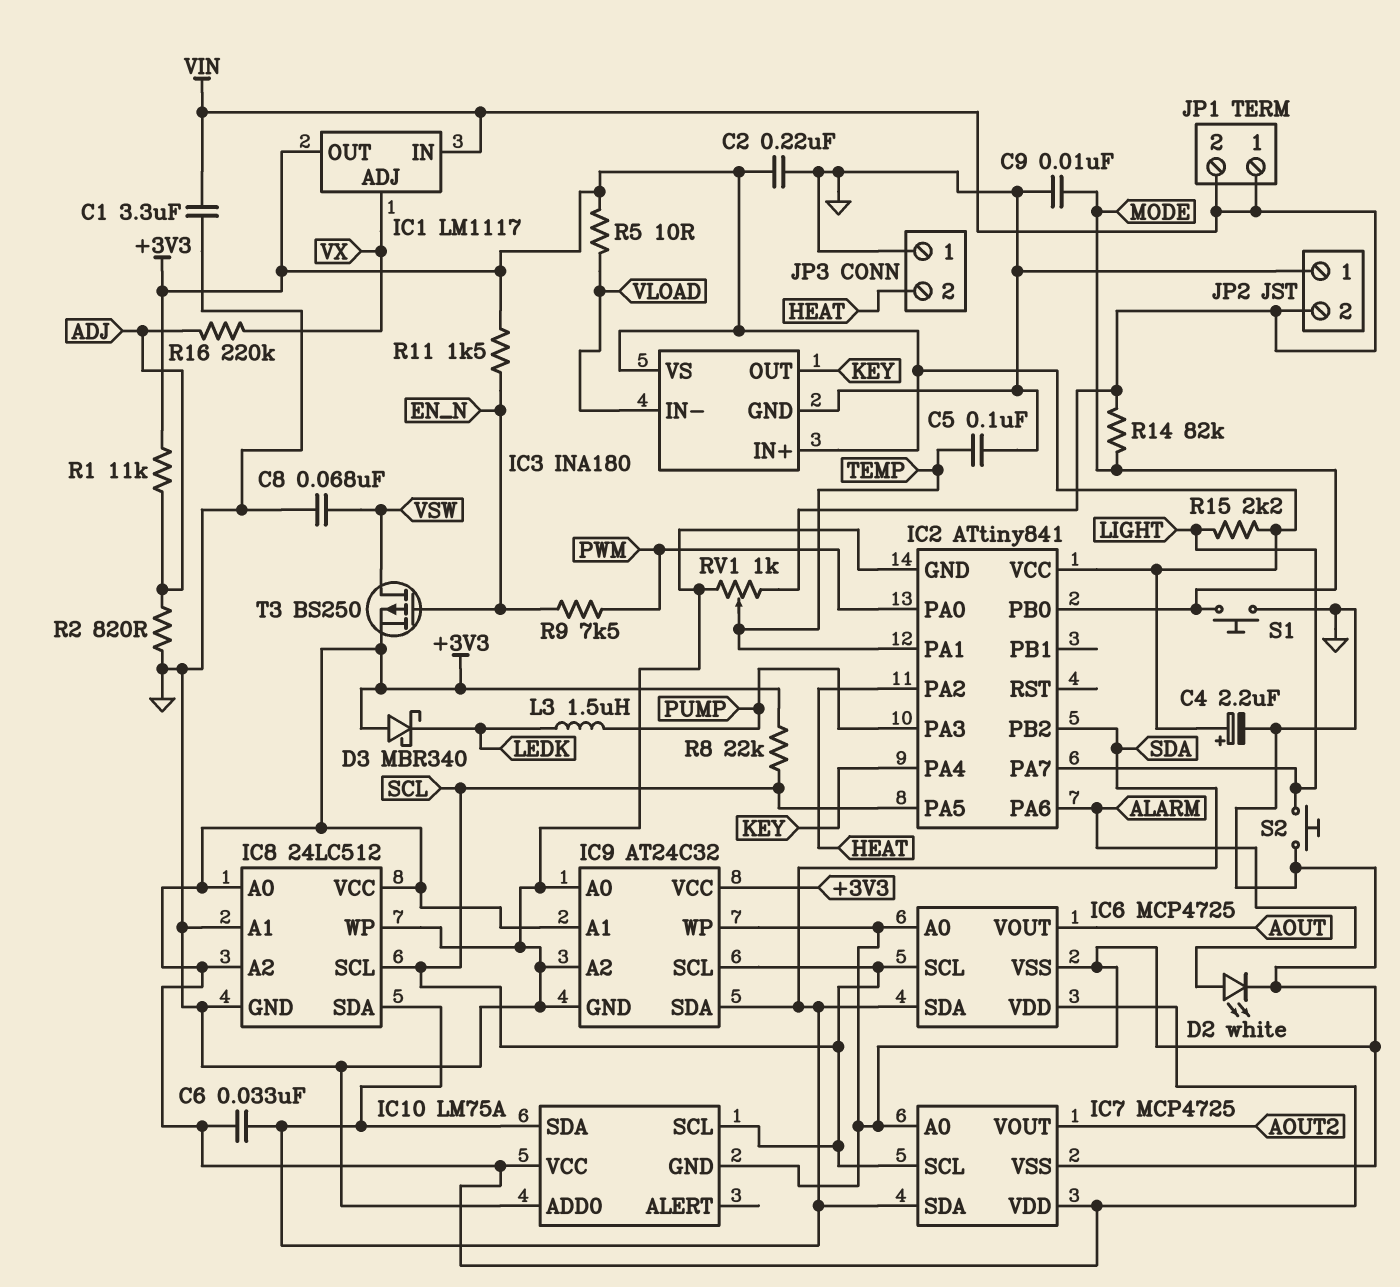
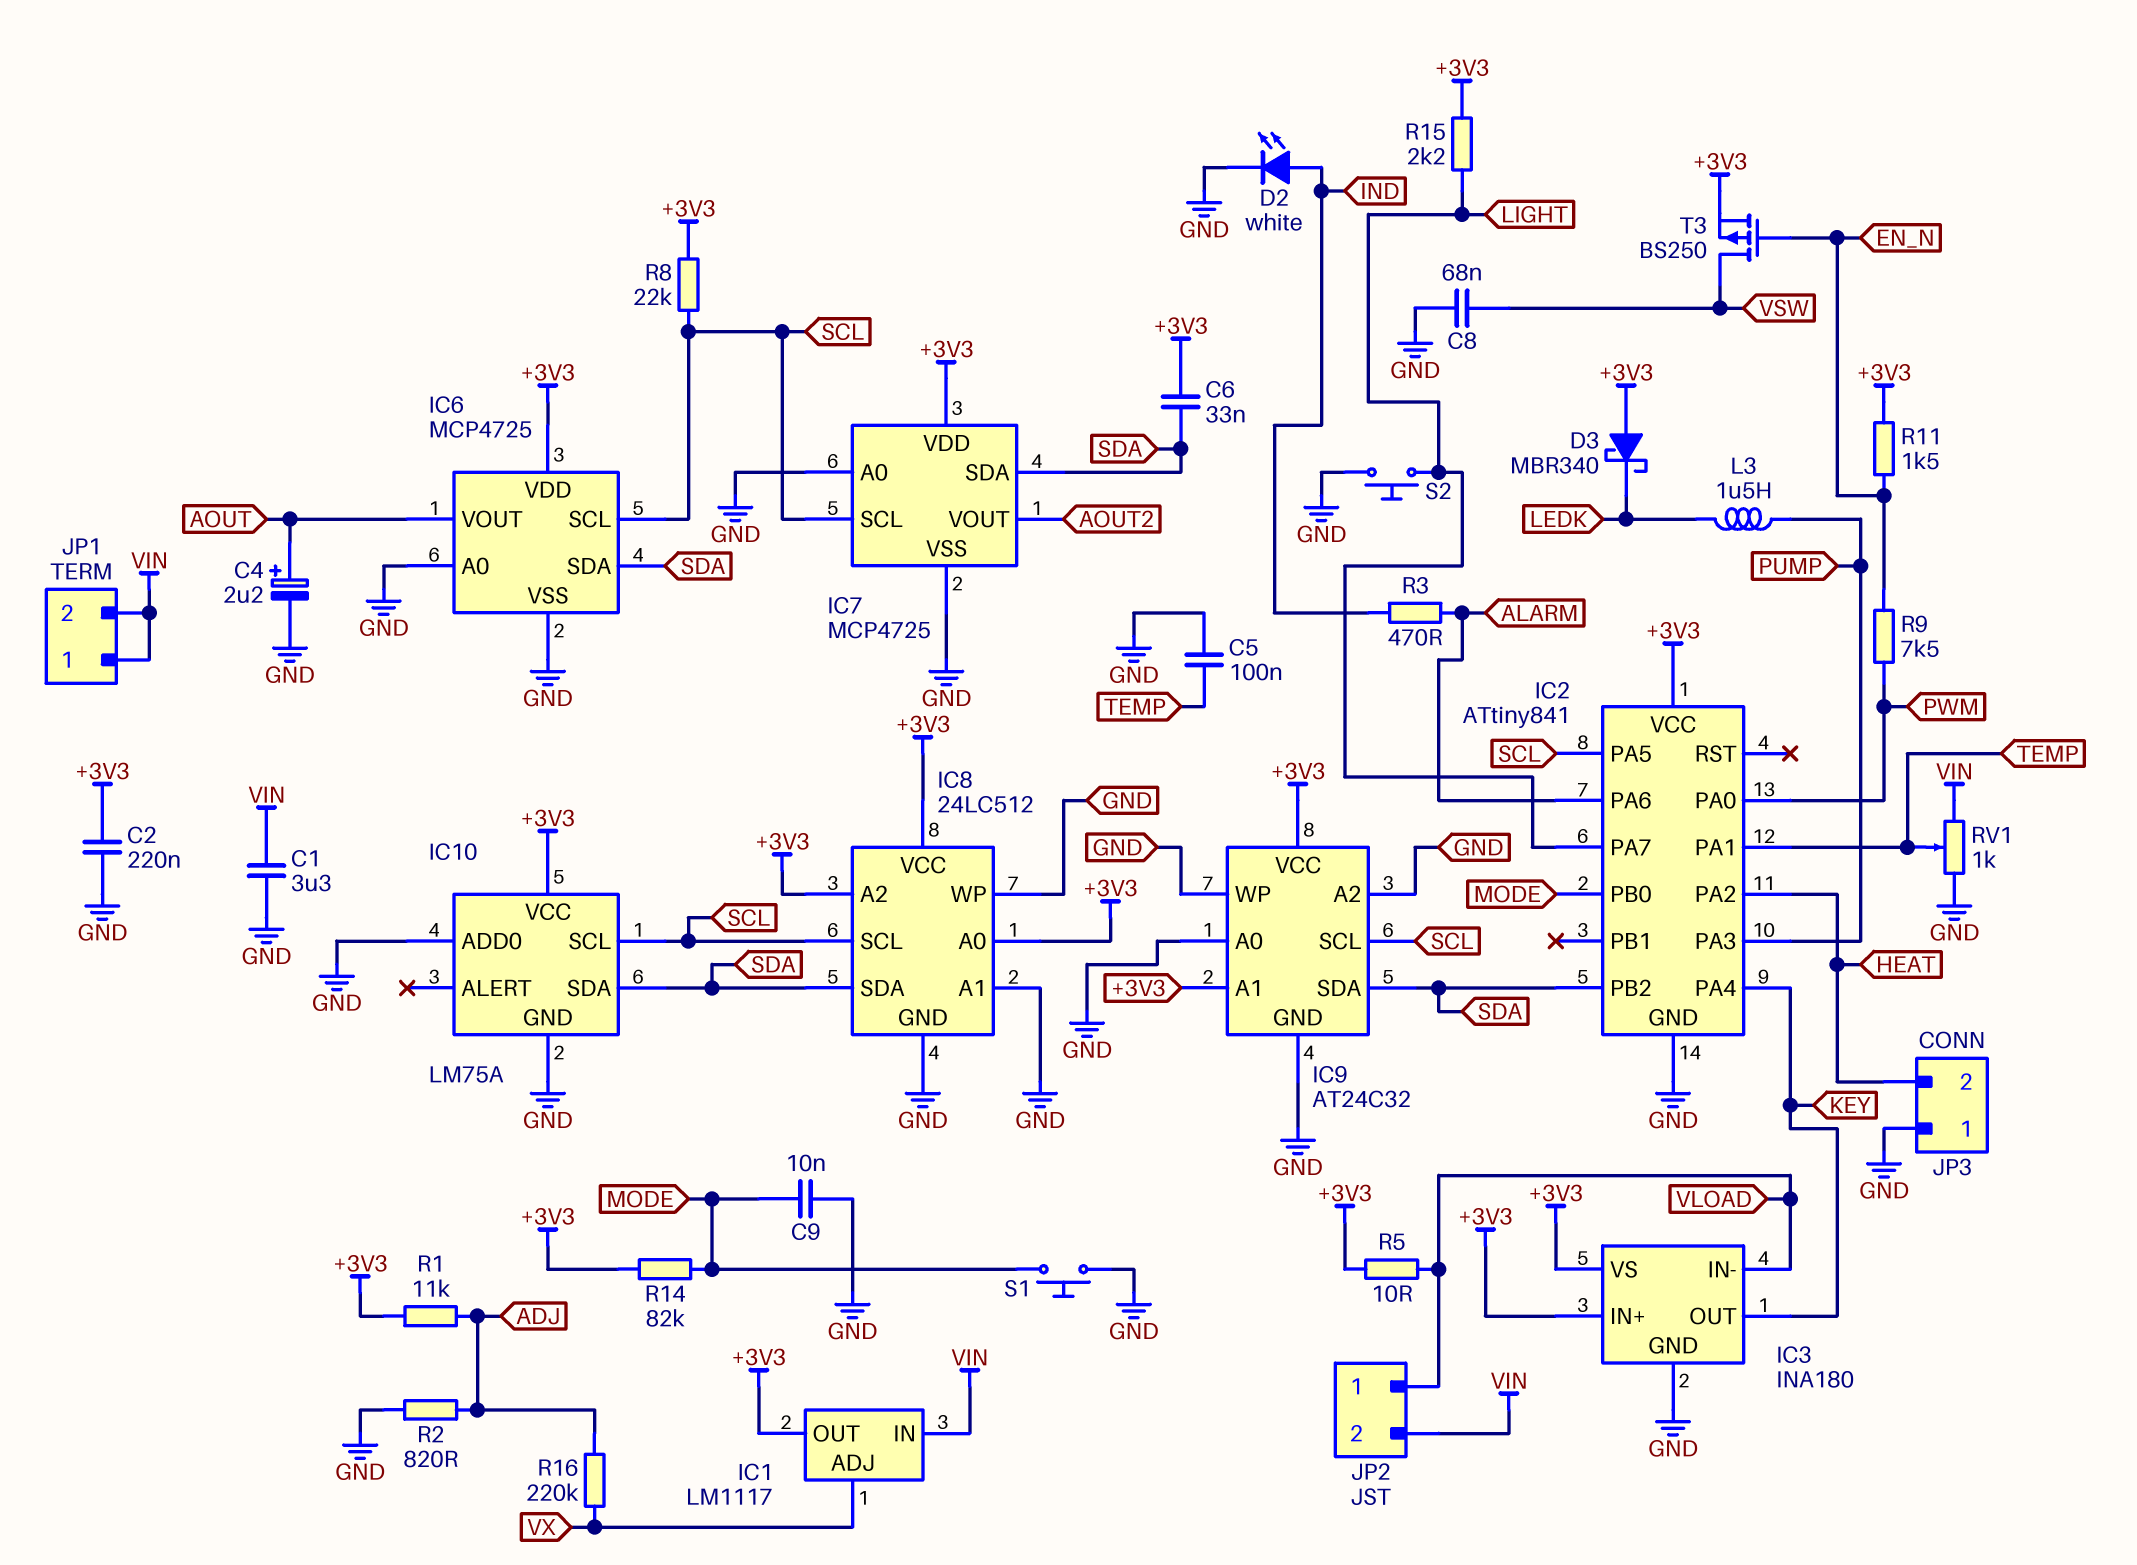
C4: 2.2uF (plus +3V3, minus GND) -> 2.2uF (plus AOUT, minus GND)
D2: LED white (A ALARM, K GND) -> LED white (A IND, K GND)
JP2 pin 1: GND -> VLOAD
R3: none -> 470 (ALARM, IND)
R14: 82k (MODE, VIN) -> 82k (+3V3, MODE)

